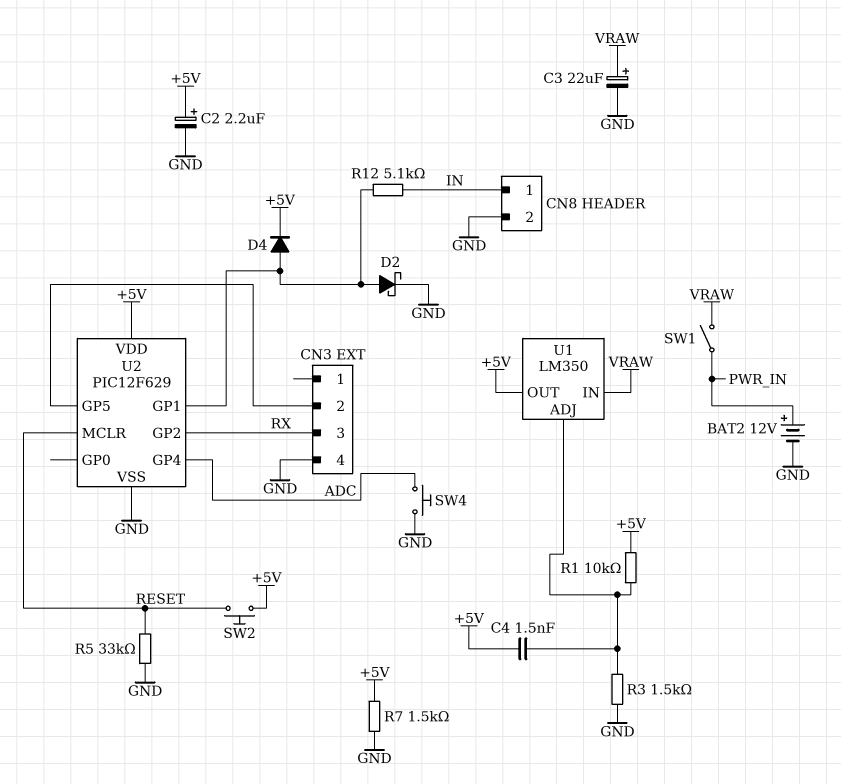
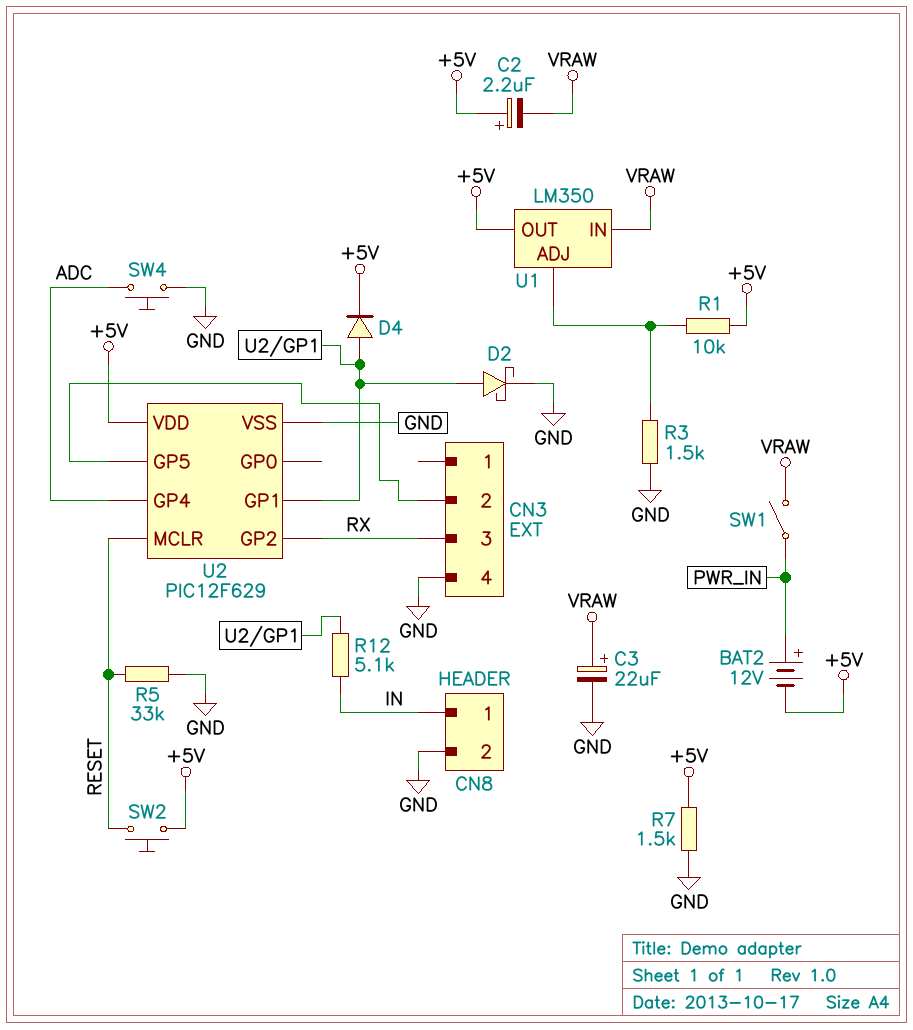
BAT2: 12V (plus PWR_IN, minus GND) -> 12V (plus PWR_IN, minus +5V)
C2: 2.2uF (plus +5V, minus GND) -> 2.2uF (plus +5V, minus VRAW)
C4: 1.5nF (+5V, U1/ADJ) -> none

